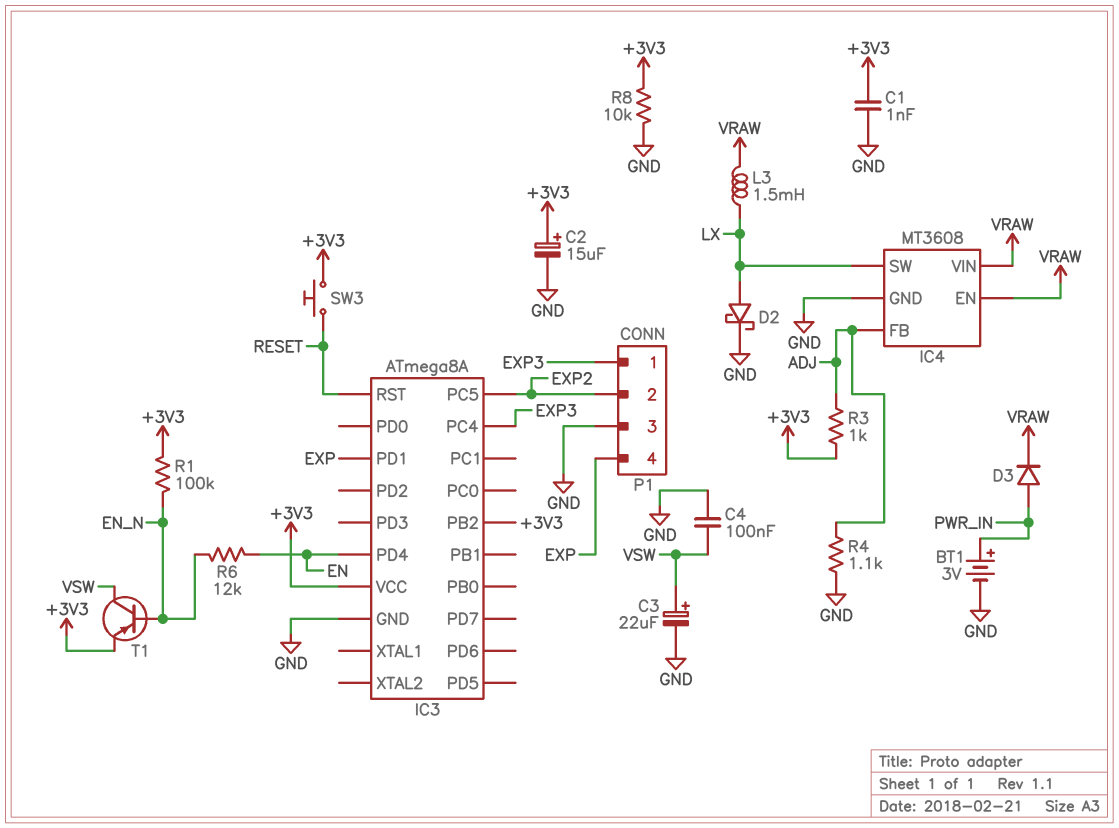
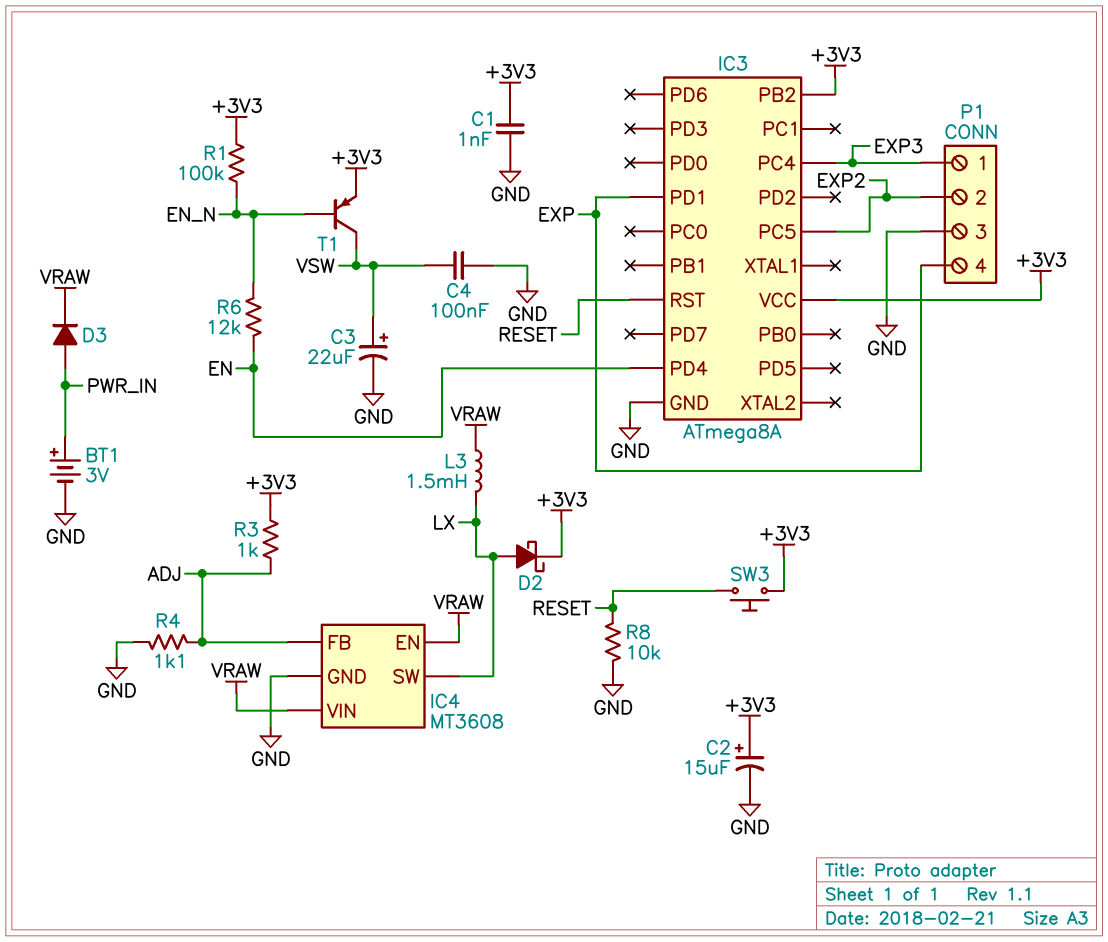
D2: schottky (A LX, K GND) -> schottky (A LX, K +3V3)
R8: 10k (+3V3, GND) -> 10k (GND, RESET)

